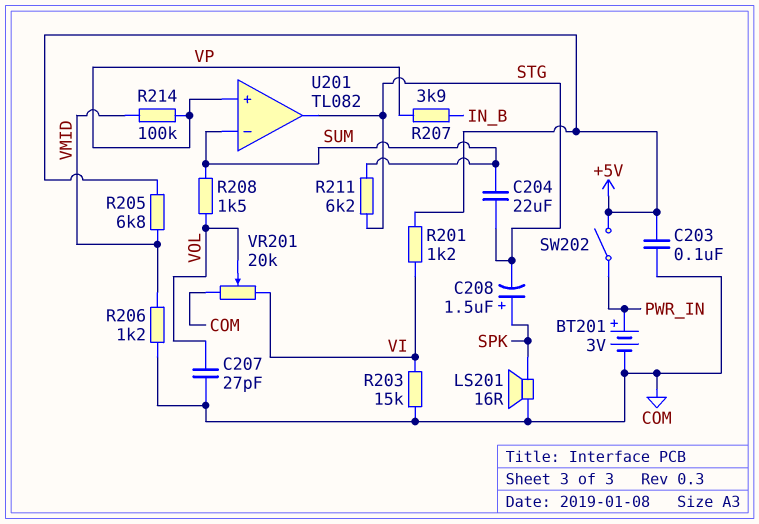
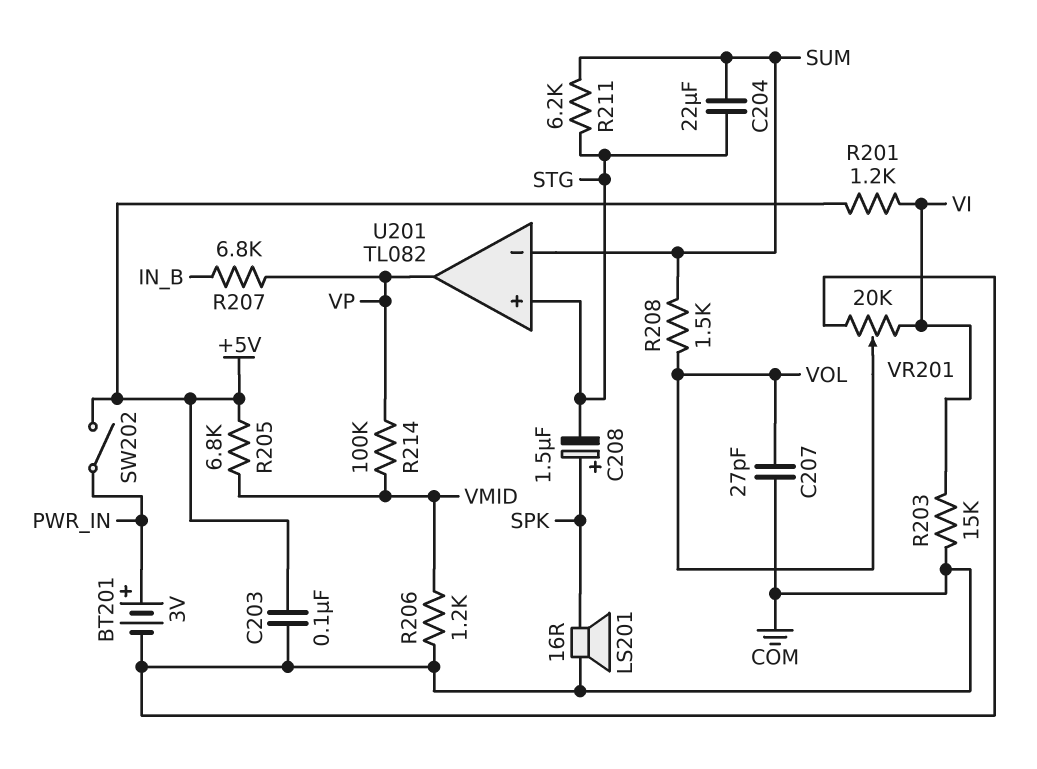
R207: 3.9k (IN_B, VP) -> 6.8k (IN_B, VP)
U201 pin in+: VP -> STG
U201 pin out: STG -> VP

